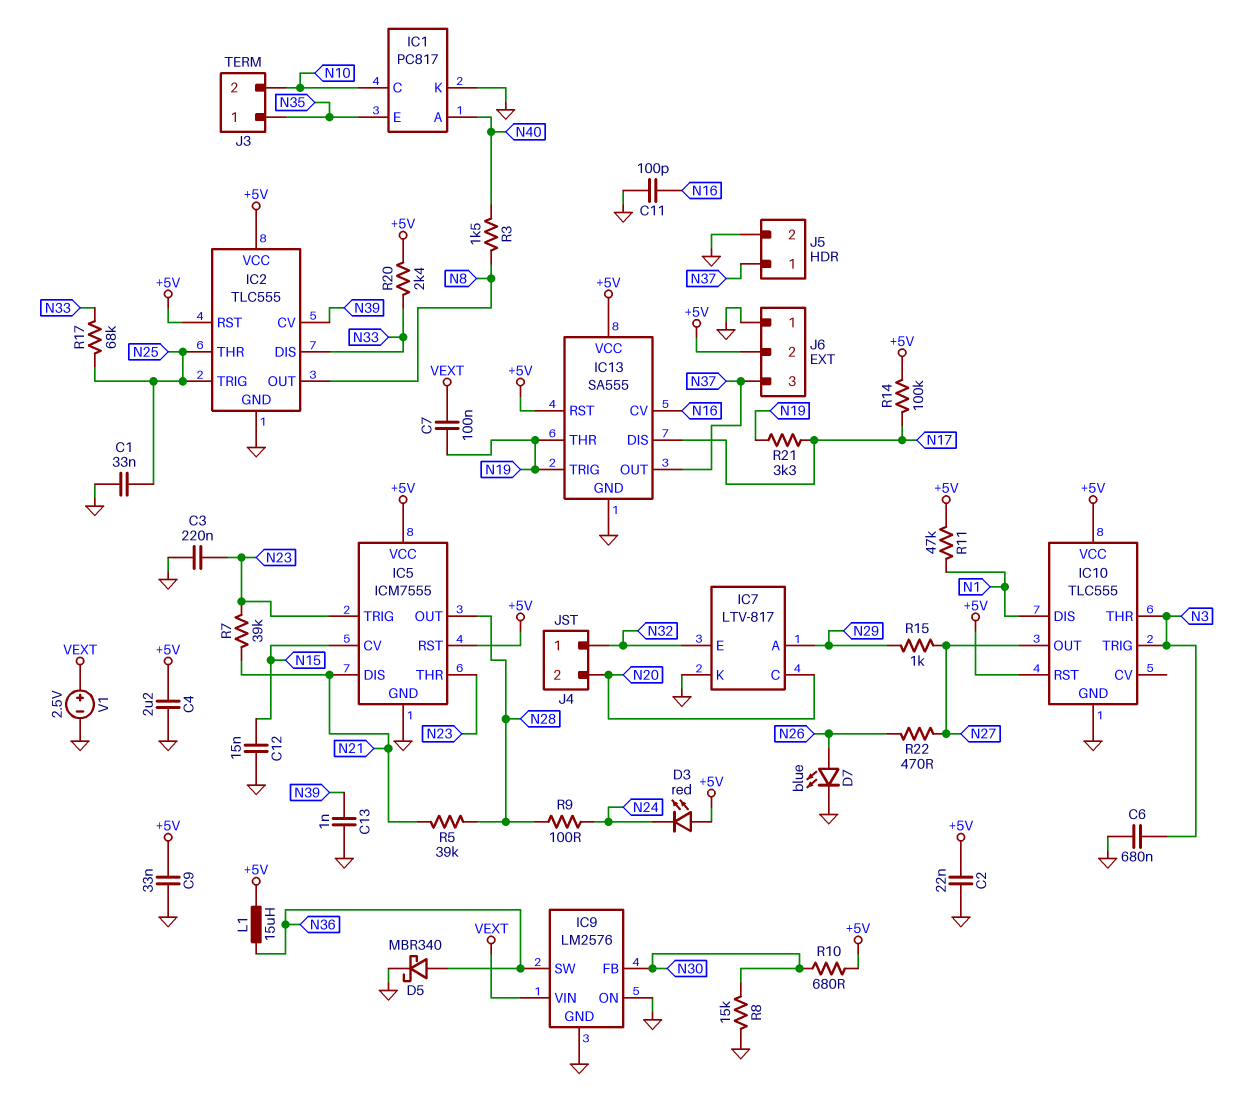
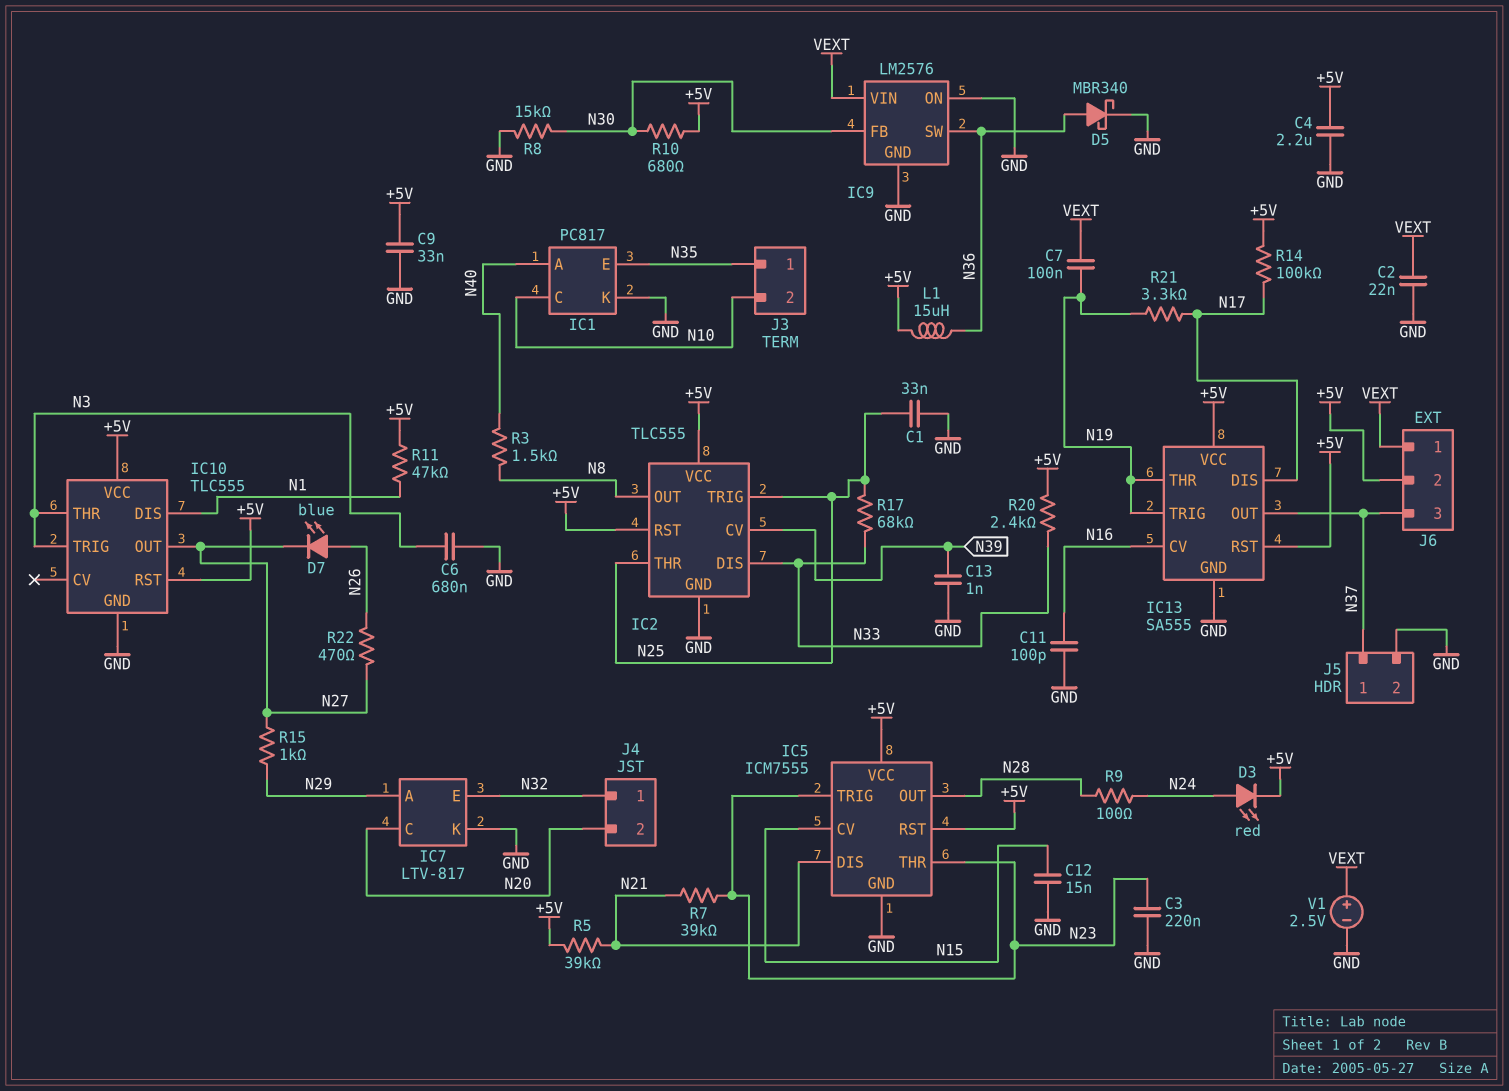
C2: 22nF (+5V, GND) -> 22nF (GND, VEXT)
D3: LED red (A +5V, K N24) -> LED red (A N24, K +5V)
D7: LED blue (A N26, K GND) -> LED blue (A N26, K N27)
J6 pin 1: GND -> VEXT
R5: 39k (N21, N28) -> 39k (+5V, N21)

